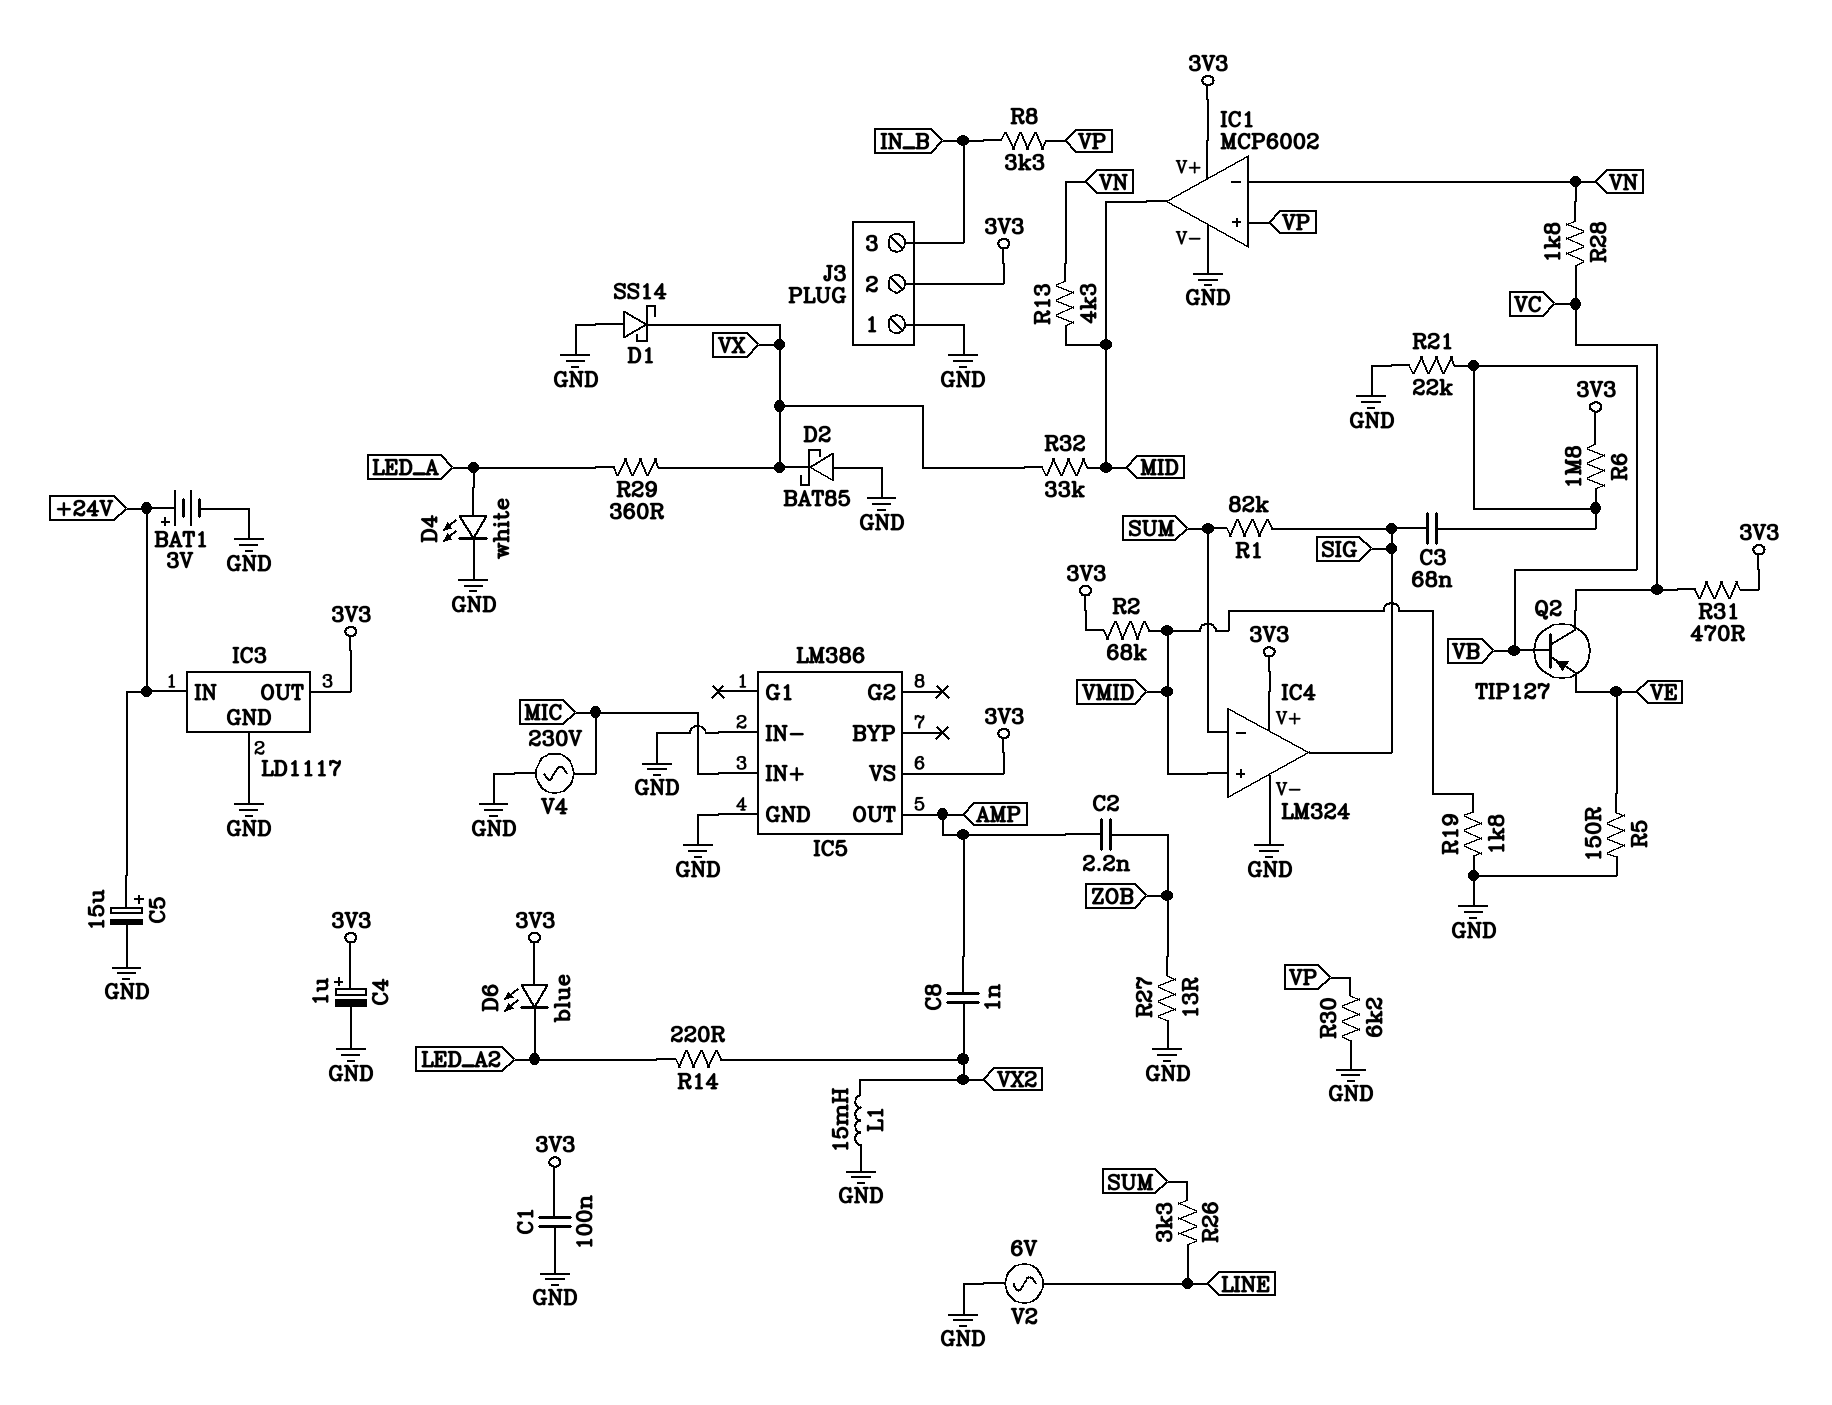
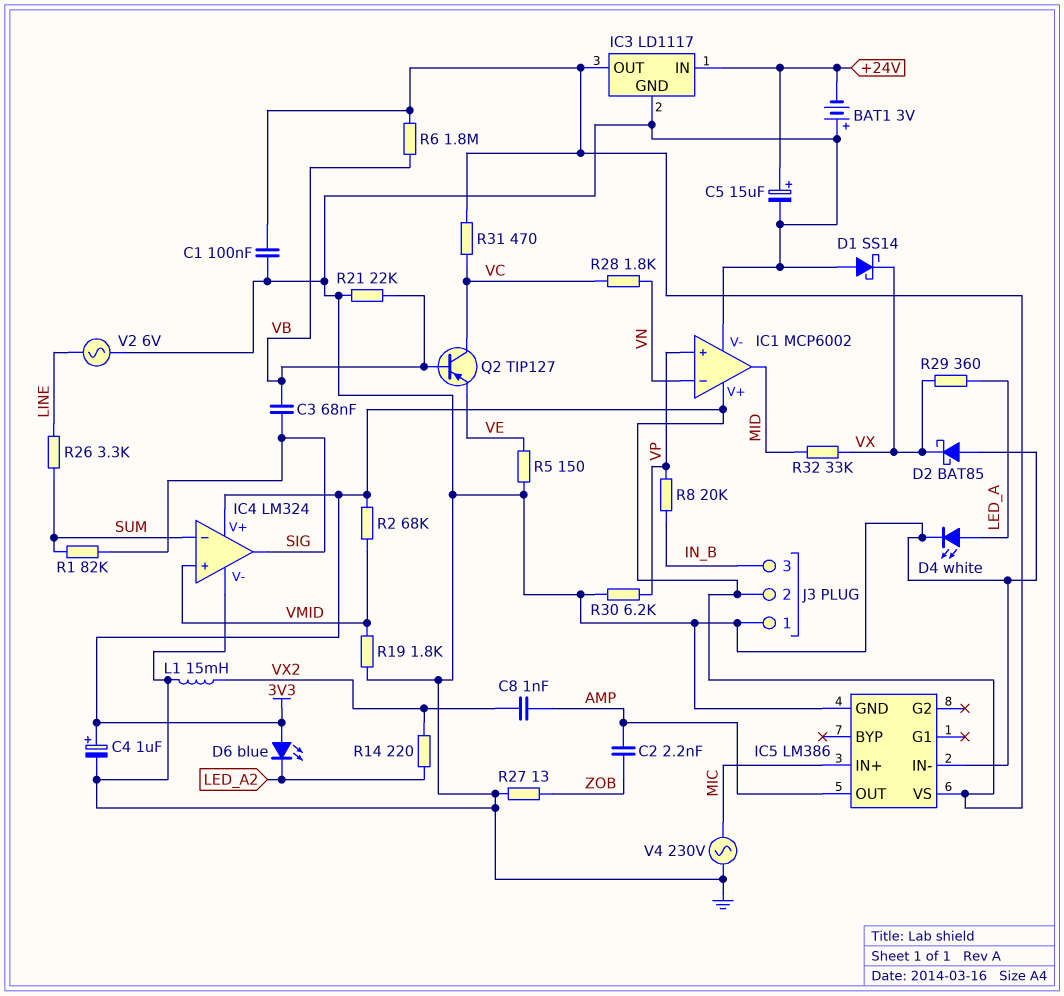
BAT1: 3V (plus +24V, minus GND) -> 3V (plus GND, minus +24V)
R8: 3.3k (IN_B, VP) -> 20k (IN_B, VP)
R13: 4.3k (MID, VN) -> none

